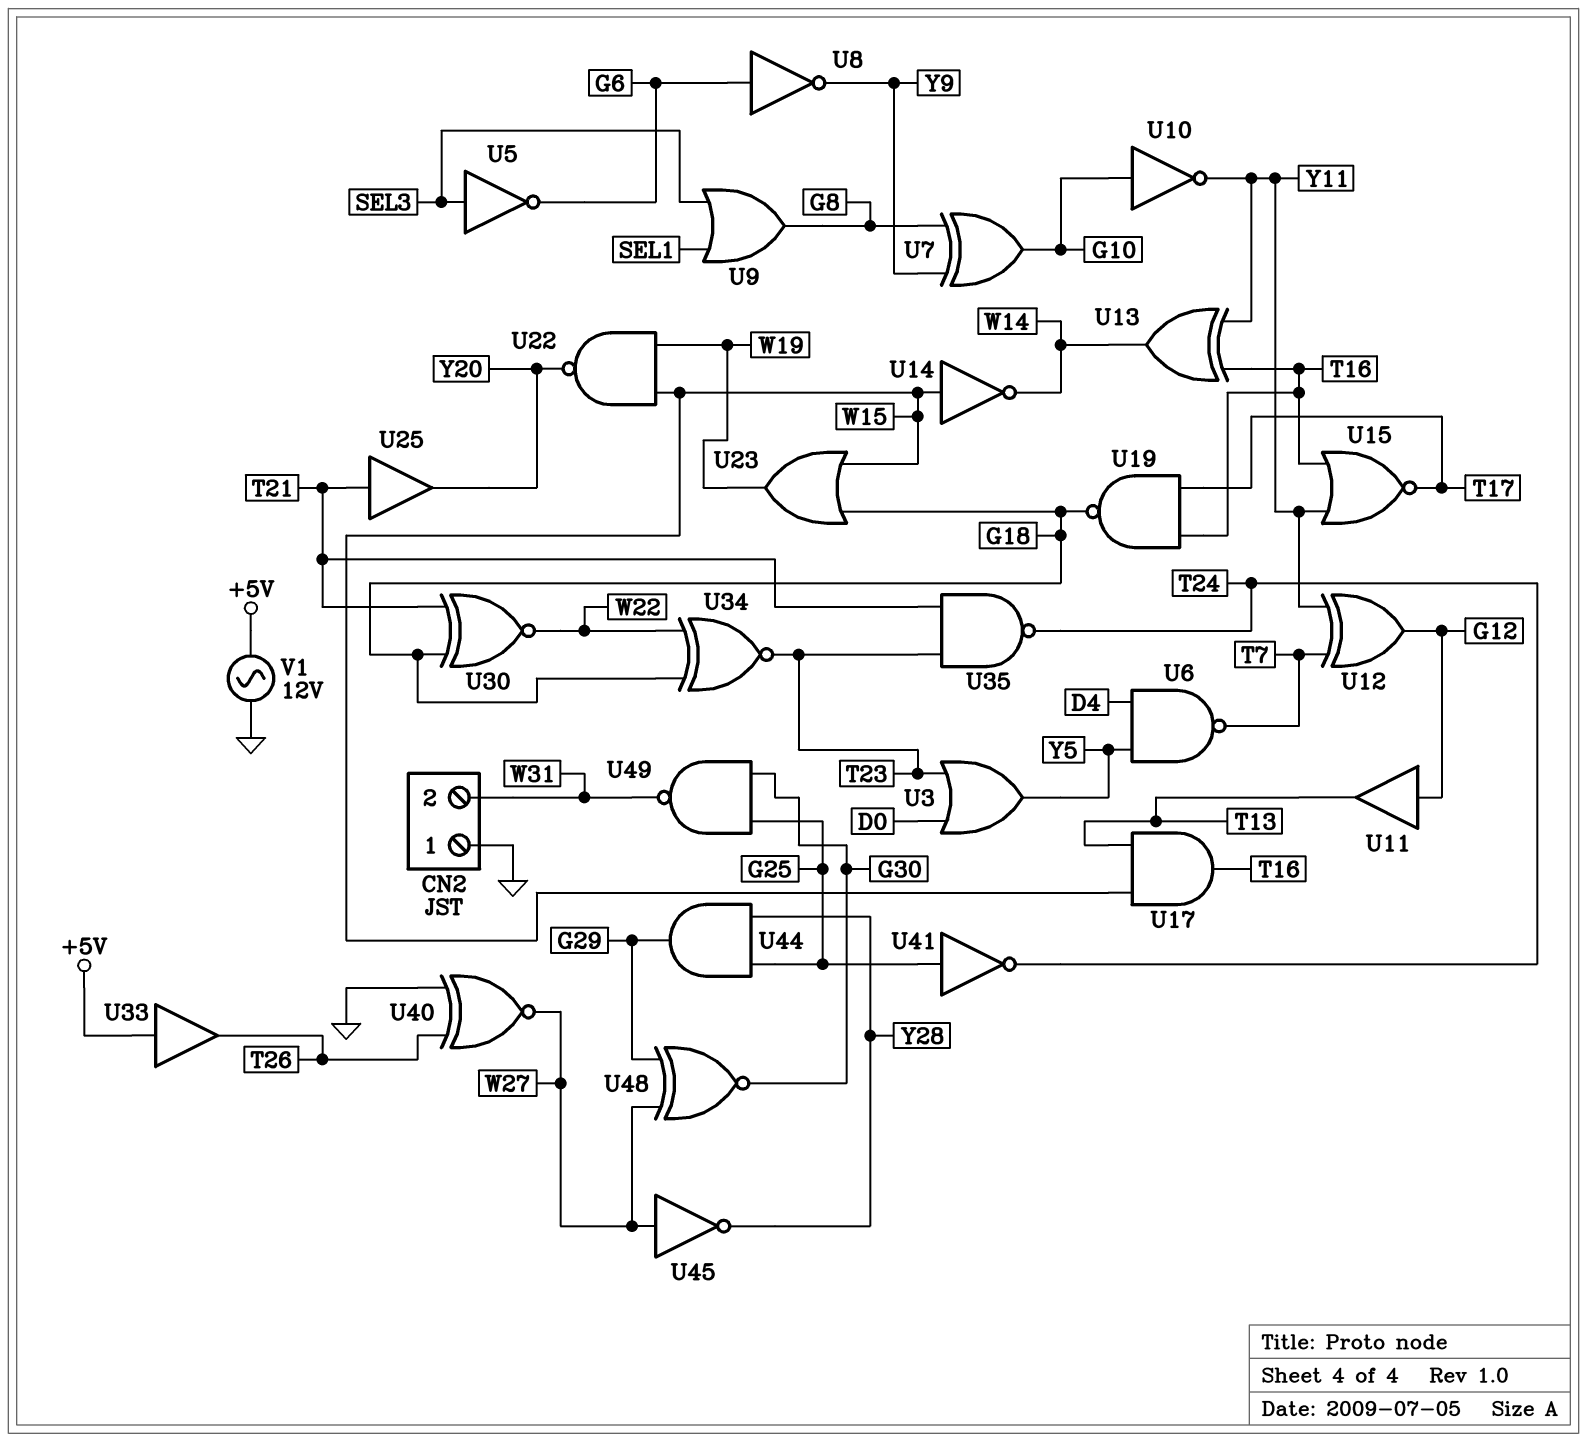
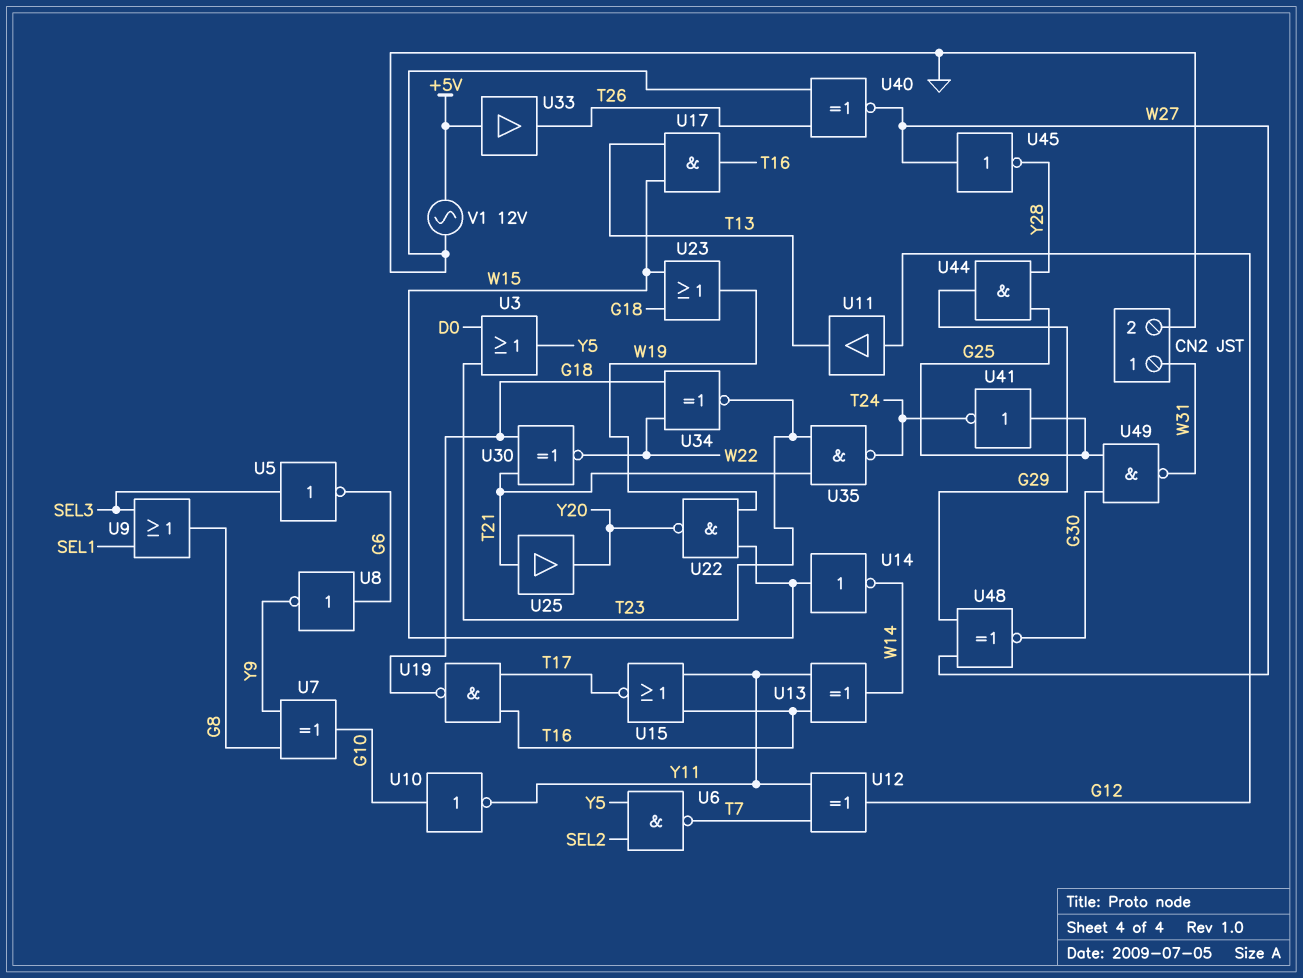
CN2 pin 1: GND -> W31
CN2 pin 2: W31 -> GND
U6: NAND (in D4, in Y5, out T7) -> NAND (in SEL2, in Y5, out T7)

